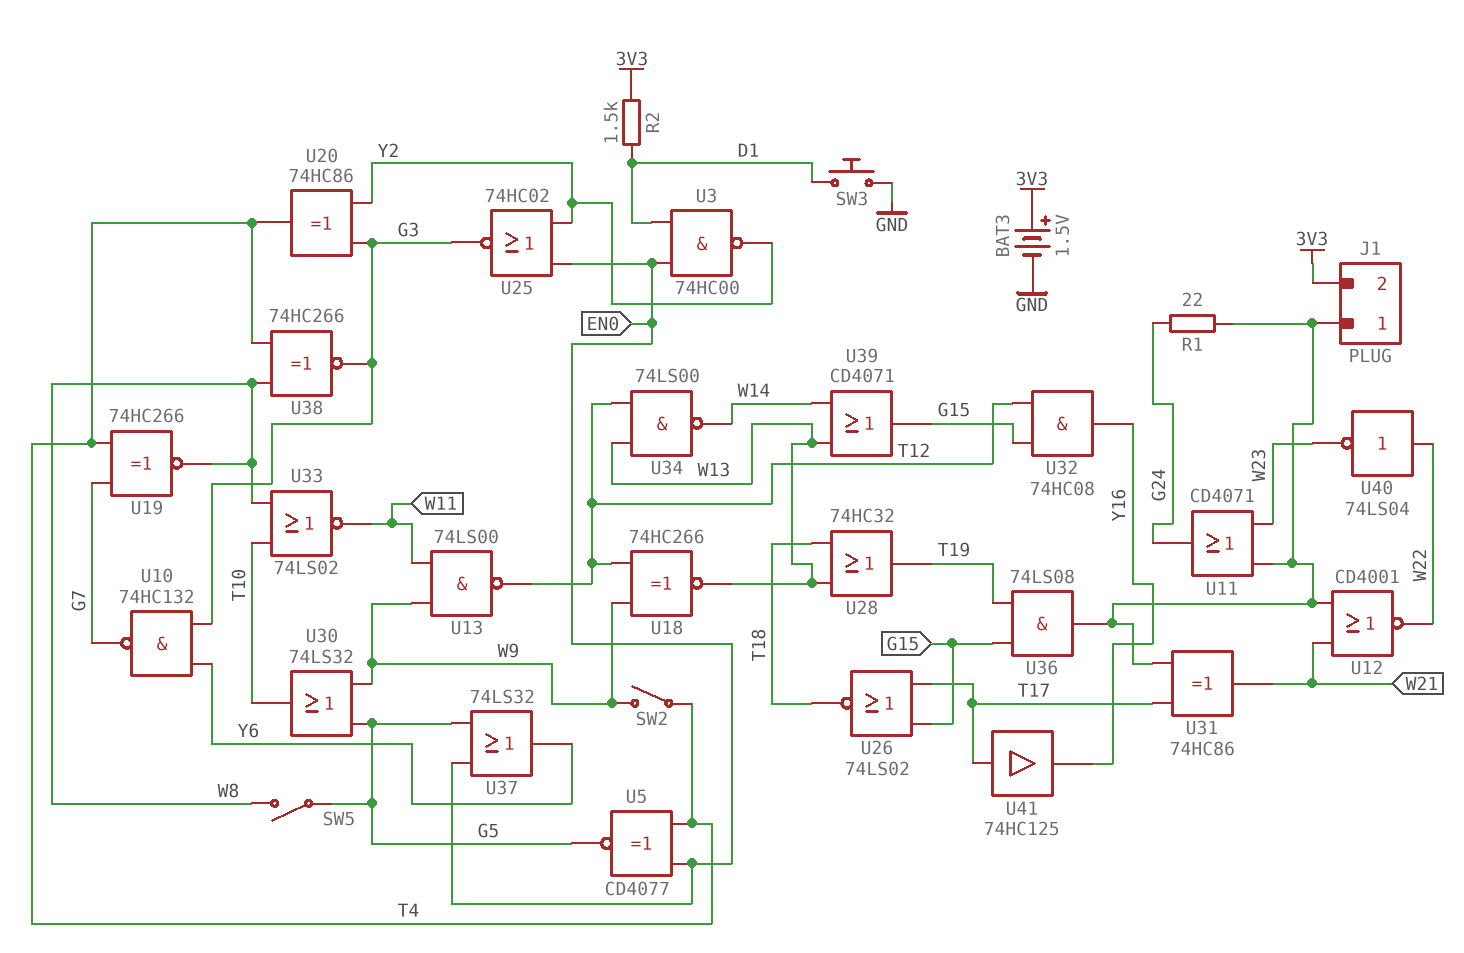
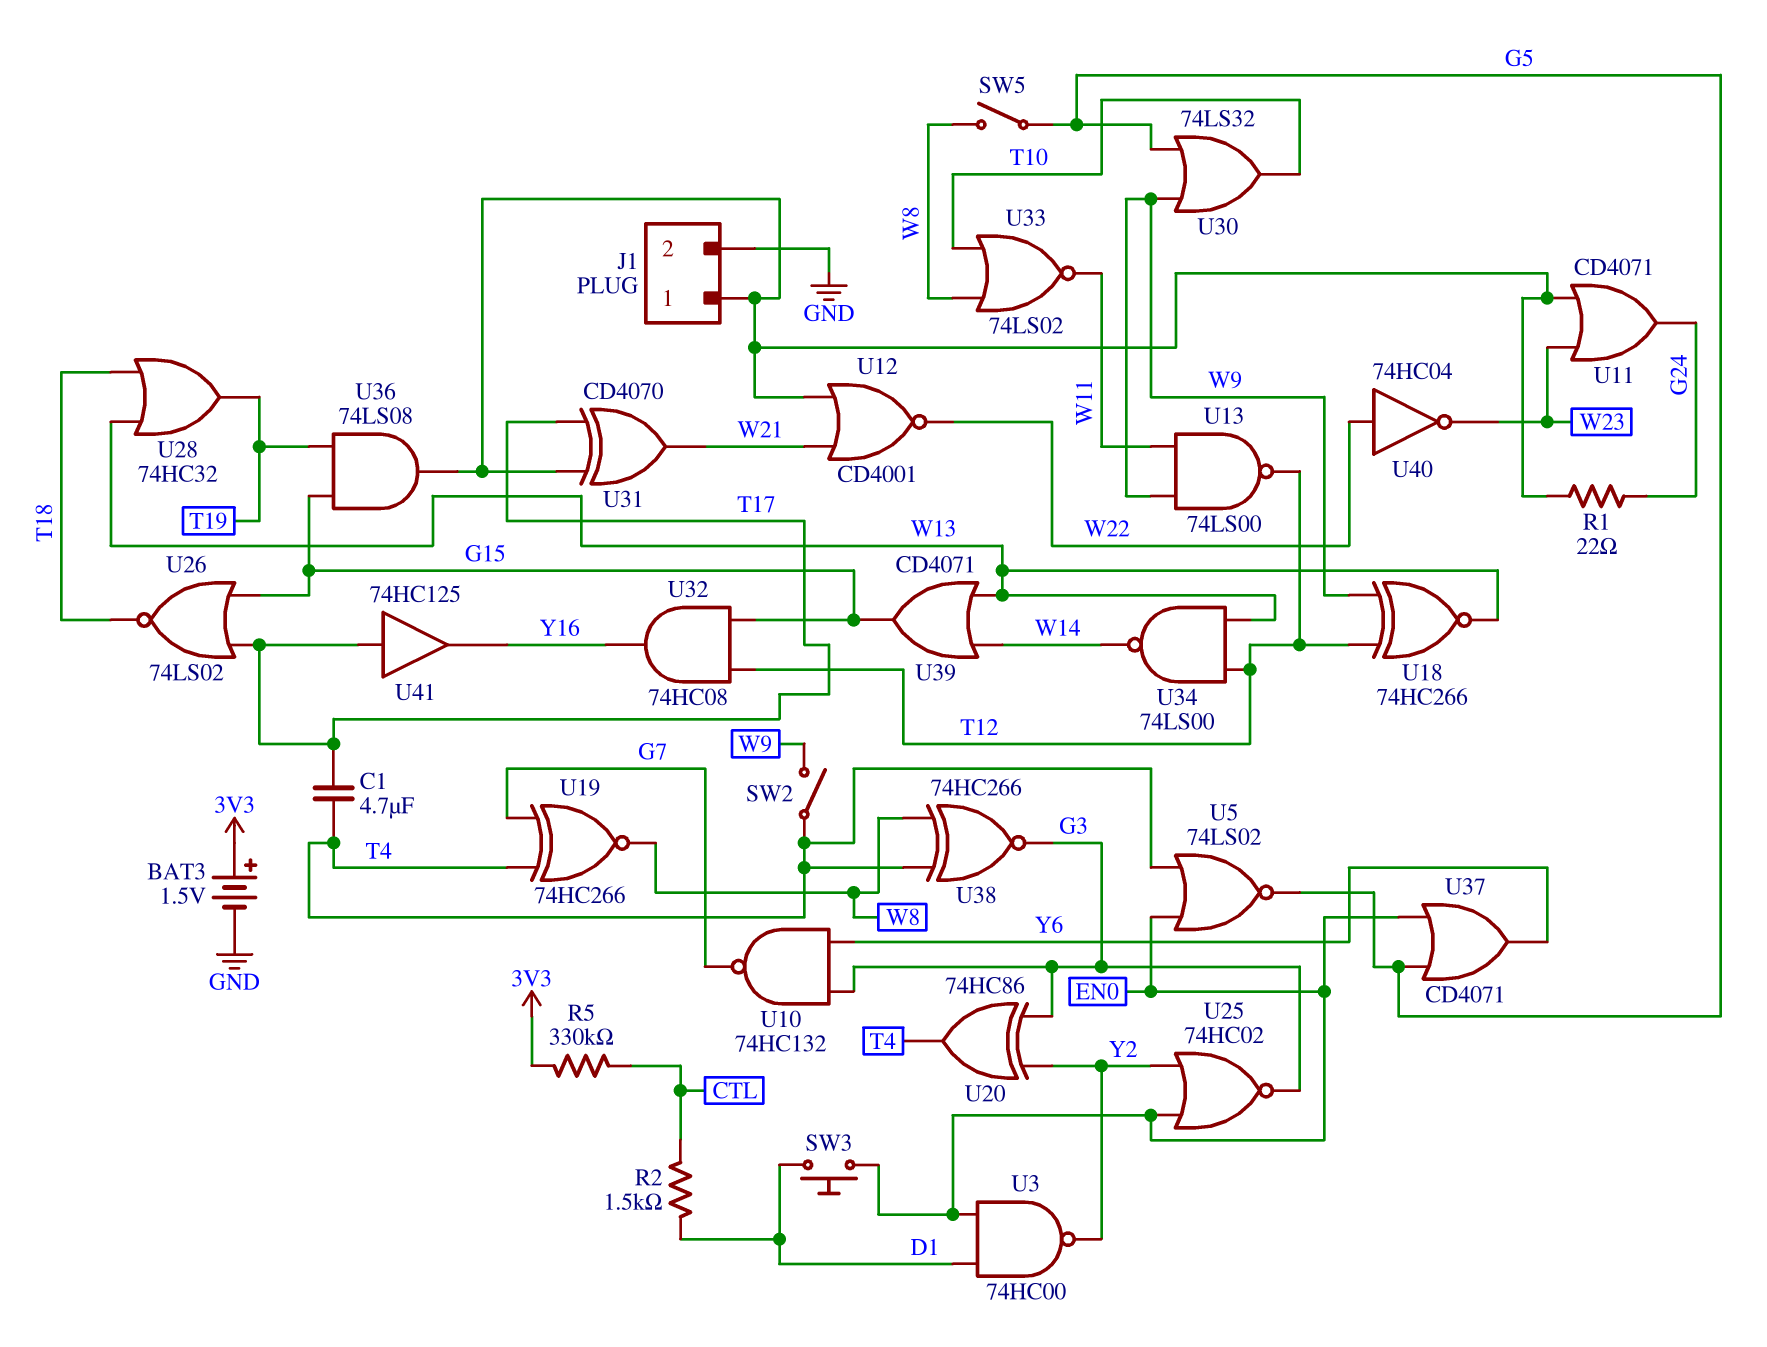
C1: none -> 4.7uF (T4, T17)
J1 pin 2: 3V3 -> GND
R2: 1.5k (3V3, D1) -> 1.5k (CTL, D1)
R5: none -> 330k (3V3, CTL)
SW3: button (D1, GND) -> button (D1, EN0)
U5: XNOR CD4077 (in EN0, in T4, out G5) -> NOR 74LS02 (in EN0, in T4, out G5)
U31: XOR 74HC86 (in J1/1, in T17, out W21) -> XOR CD4070 (in J1/1, in T17, out W21)
U37: OR 74LS32 (in EN0, in G5, out Y6) -> OR CD4071 (in EN0, in G5, out Y6)
U40: NOT 74LS04 (in W22, out W23) -> NOT 74HC04 (in W22, out W23)

